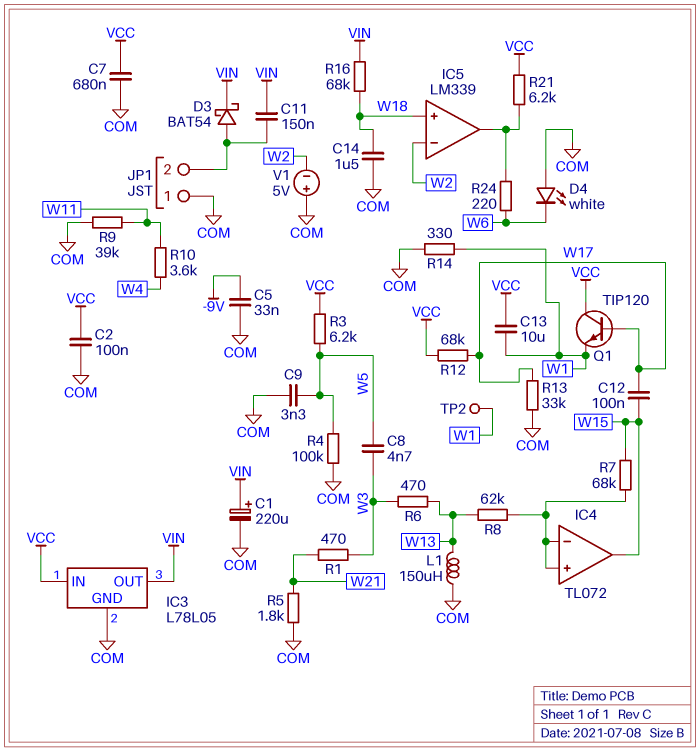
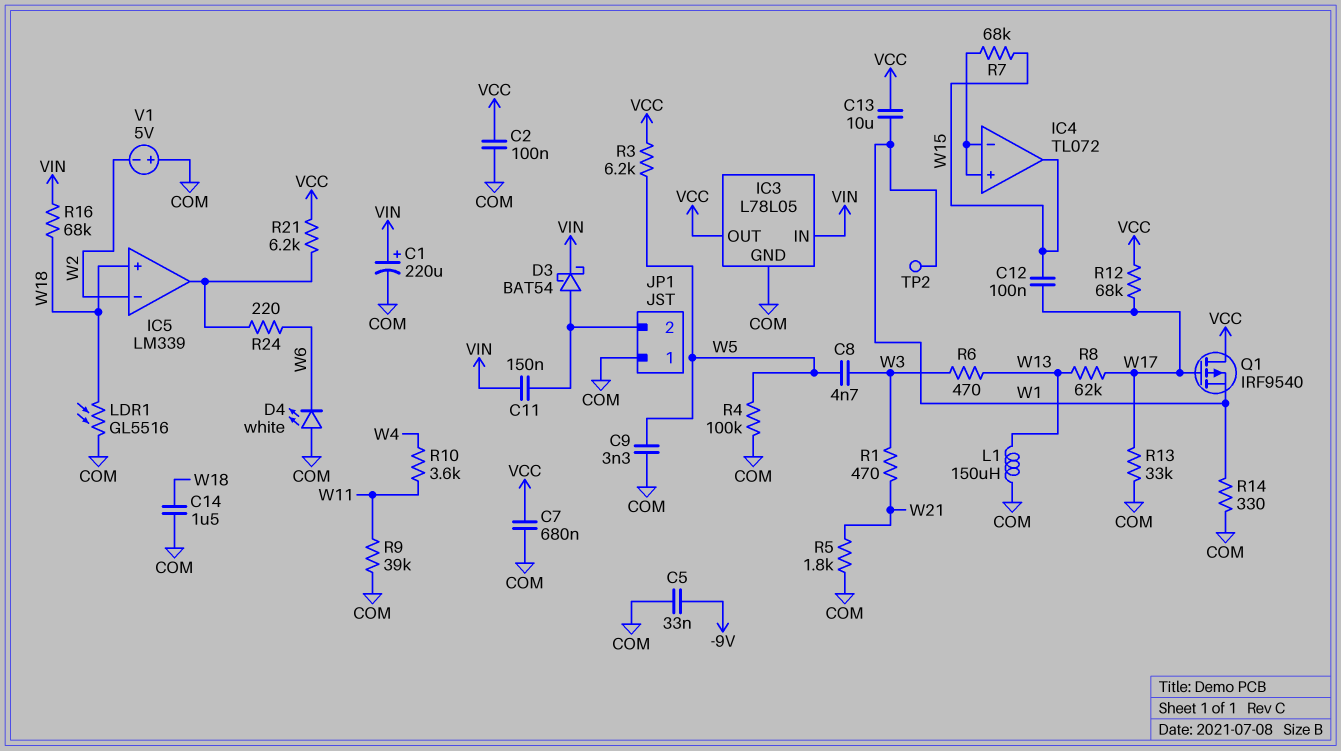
IC3 pin IN: VCC -> VIN
IC3 pin OUT: VIN -> VCC
LDR1: none -> GL5516 (COM, W18)
Q1: NPN TIP120 (B W17, C VCC, E W1) -> PMOS IRF9540 (G W17, D VCC, S W1)
R8: 62k (IC4/in+, W13) -> 62k (W13, W17)

